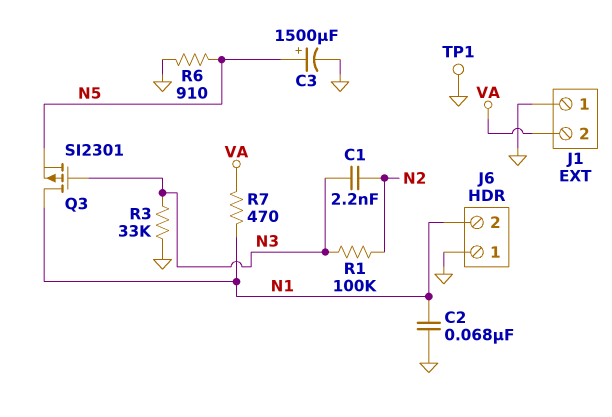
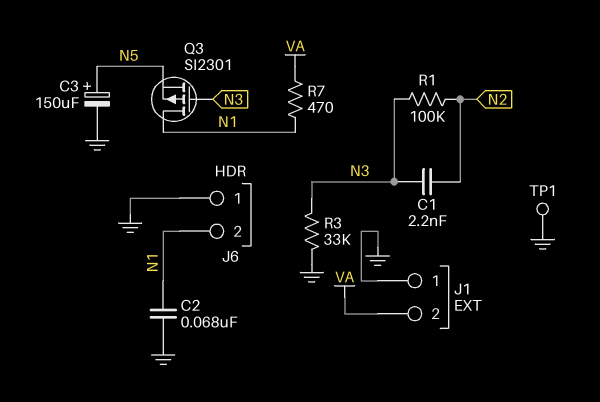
C3: 1500uF (plus N5, minus GND) -> 150uF (plus N5, minus GND)
R6: 910 (GND, N5) -> none

